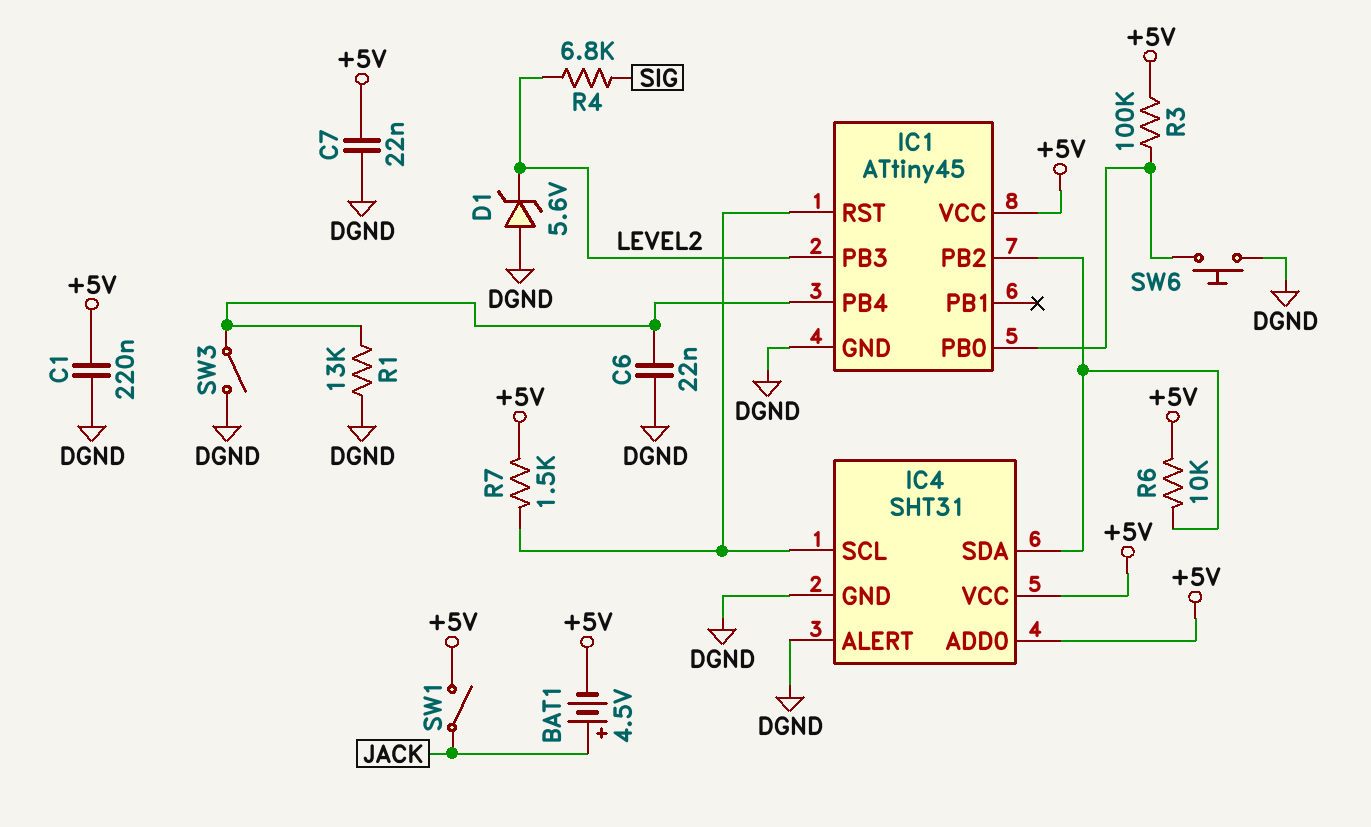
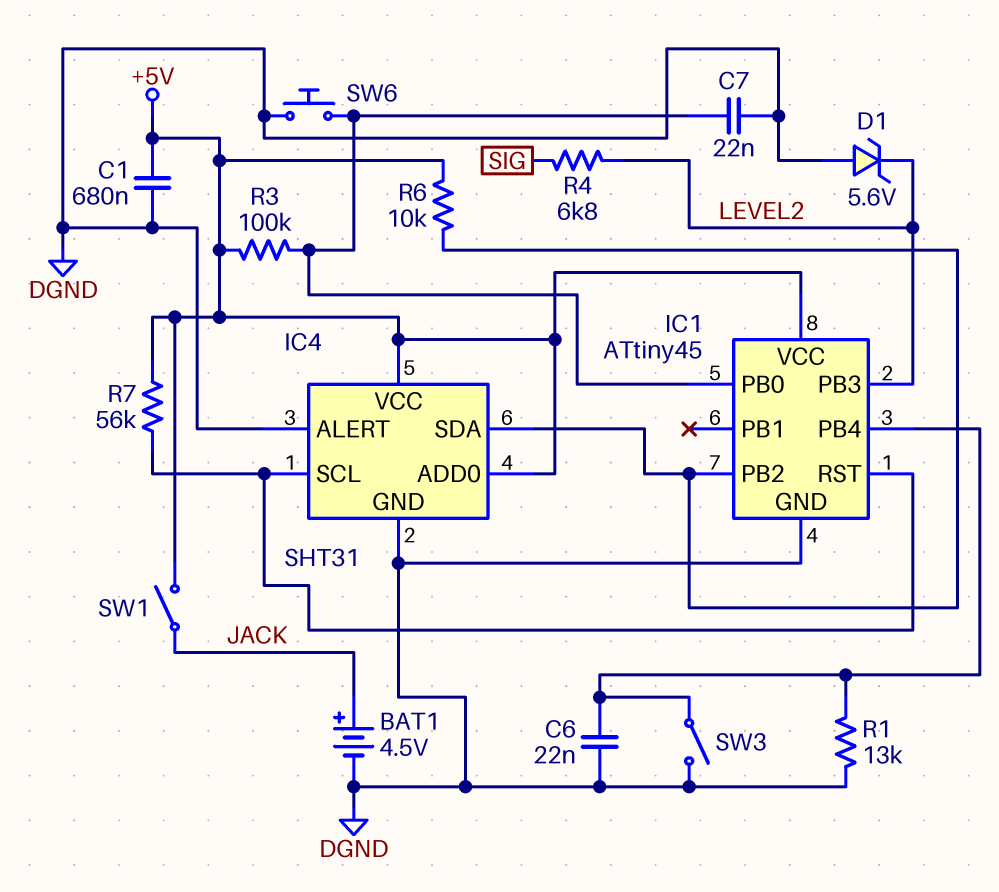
BAT1: 4.5V (plus JACK, minus +5V) -> 4.5V (plus JACK, minus DGND)
C1: 220nF (+5V, DGND) -> 680nF (+5V, DGND)
C7: 22nF (+5V, DGND) -> 22nF (DGND, IC1/PB0)
R7: 1.5k (+5V, IC1/RST) -> 56k (+5V, IC1/RST)

